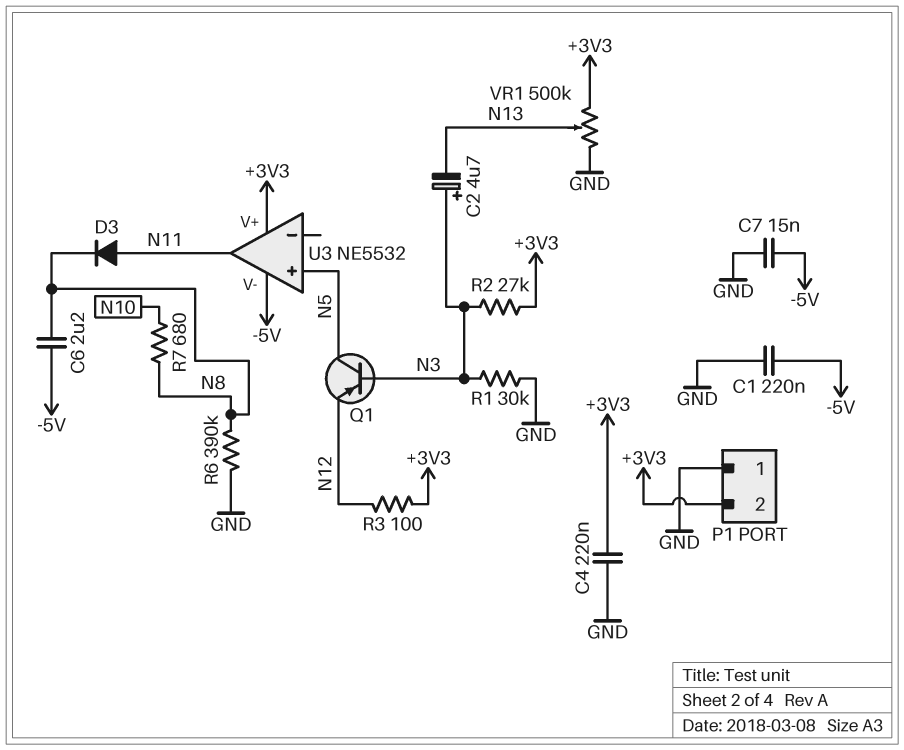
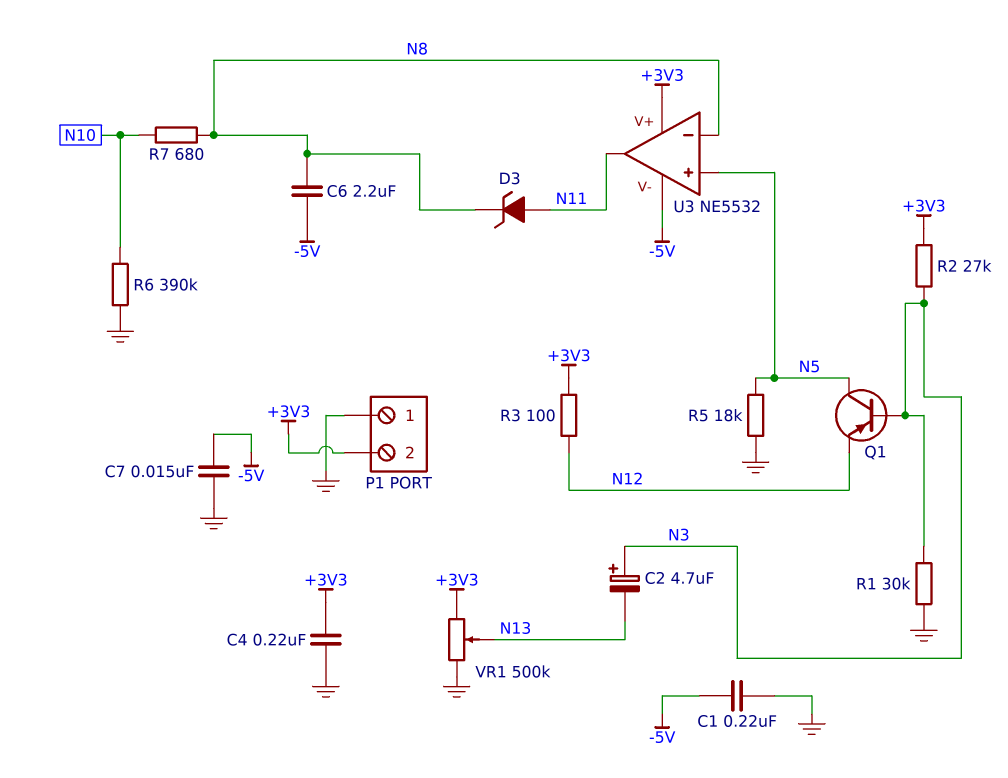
D3: diode (A N11, K N8) -> zener (A N11, K N8)
R5: none -> 18k (GND, N5)
R6: 390k (GND, N8) -> 390k (GND, N10)
U3 pin in-: none -> N8

